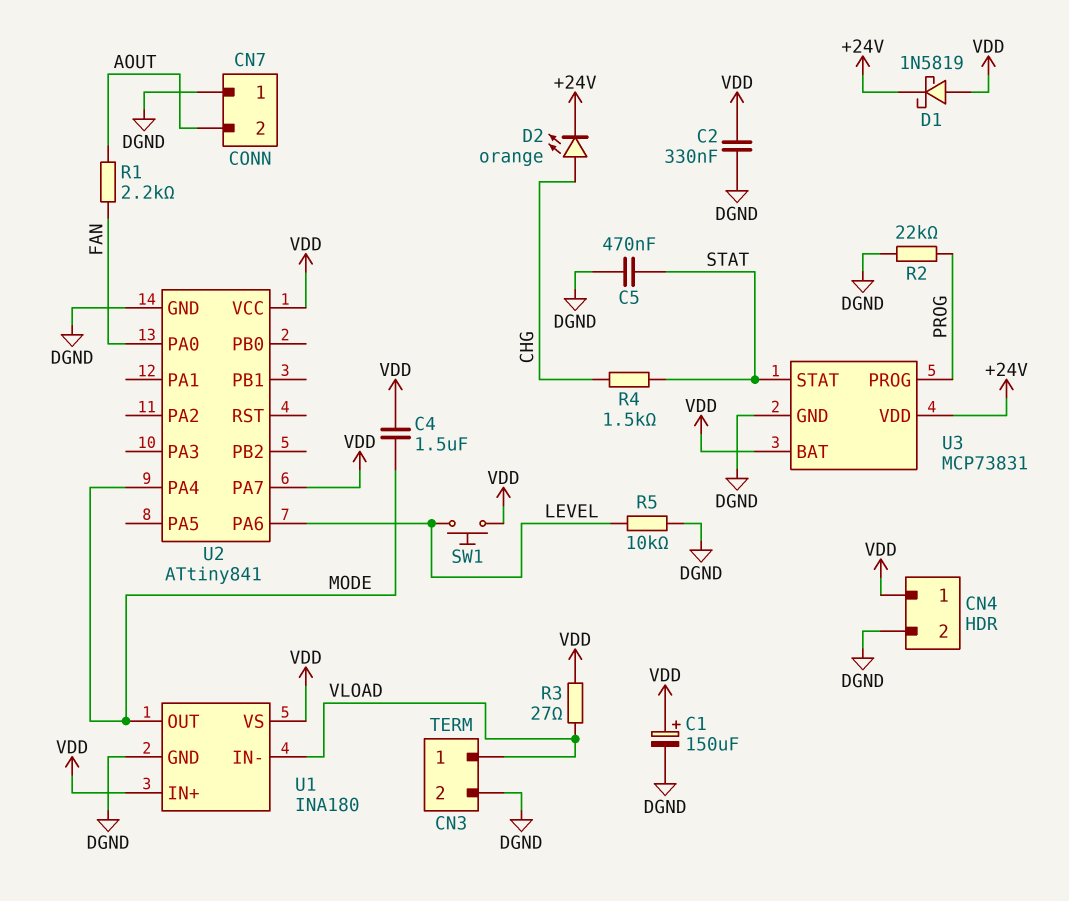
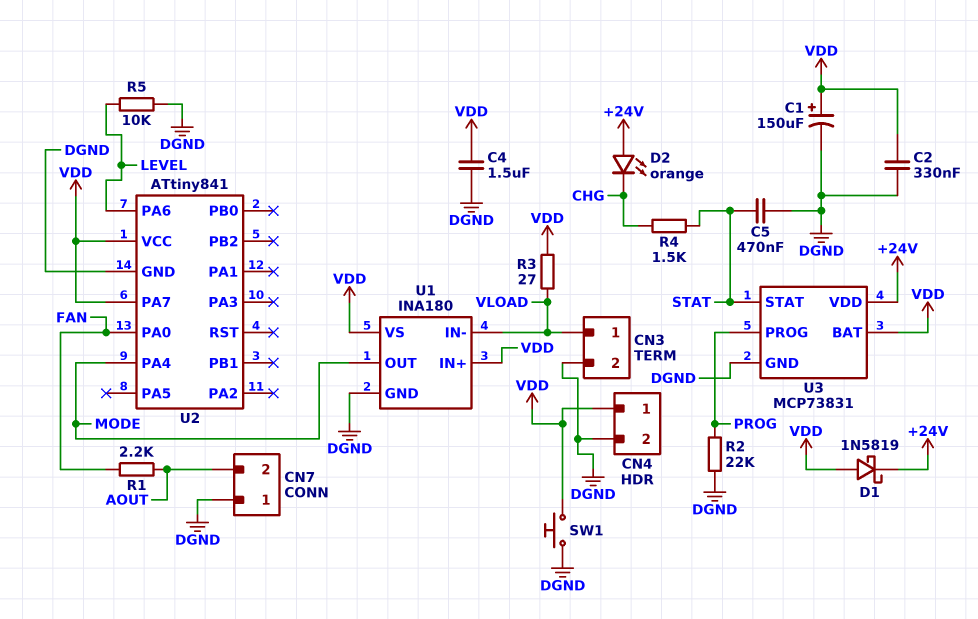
C4: 1.5uF (MODE, VDD) -> 1.5uF (DGND, VDD)
D2: LED orange (A CHG, K +24V) -> LED orange (A +24V, K CHG)
SW1: button (LEVEL, VDD) -> button (DGND, VDD)

